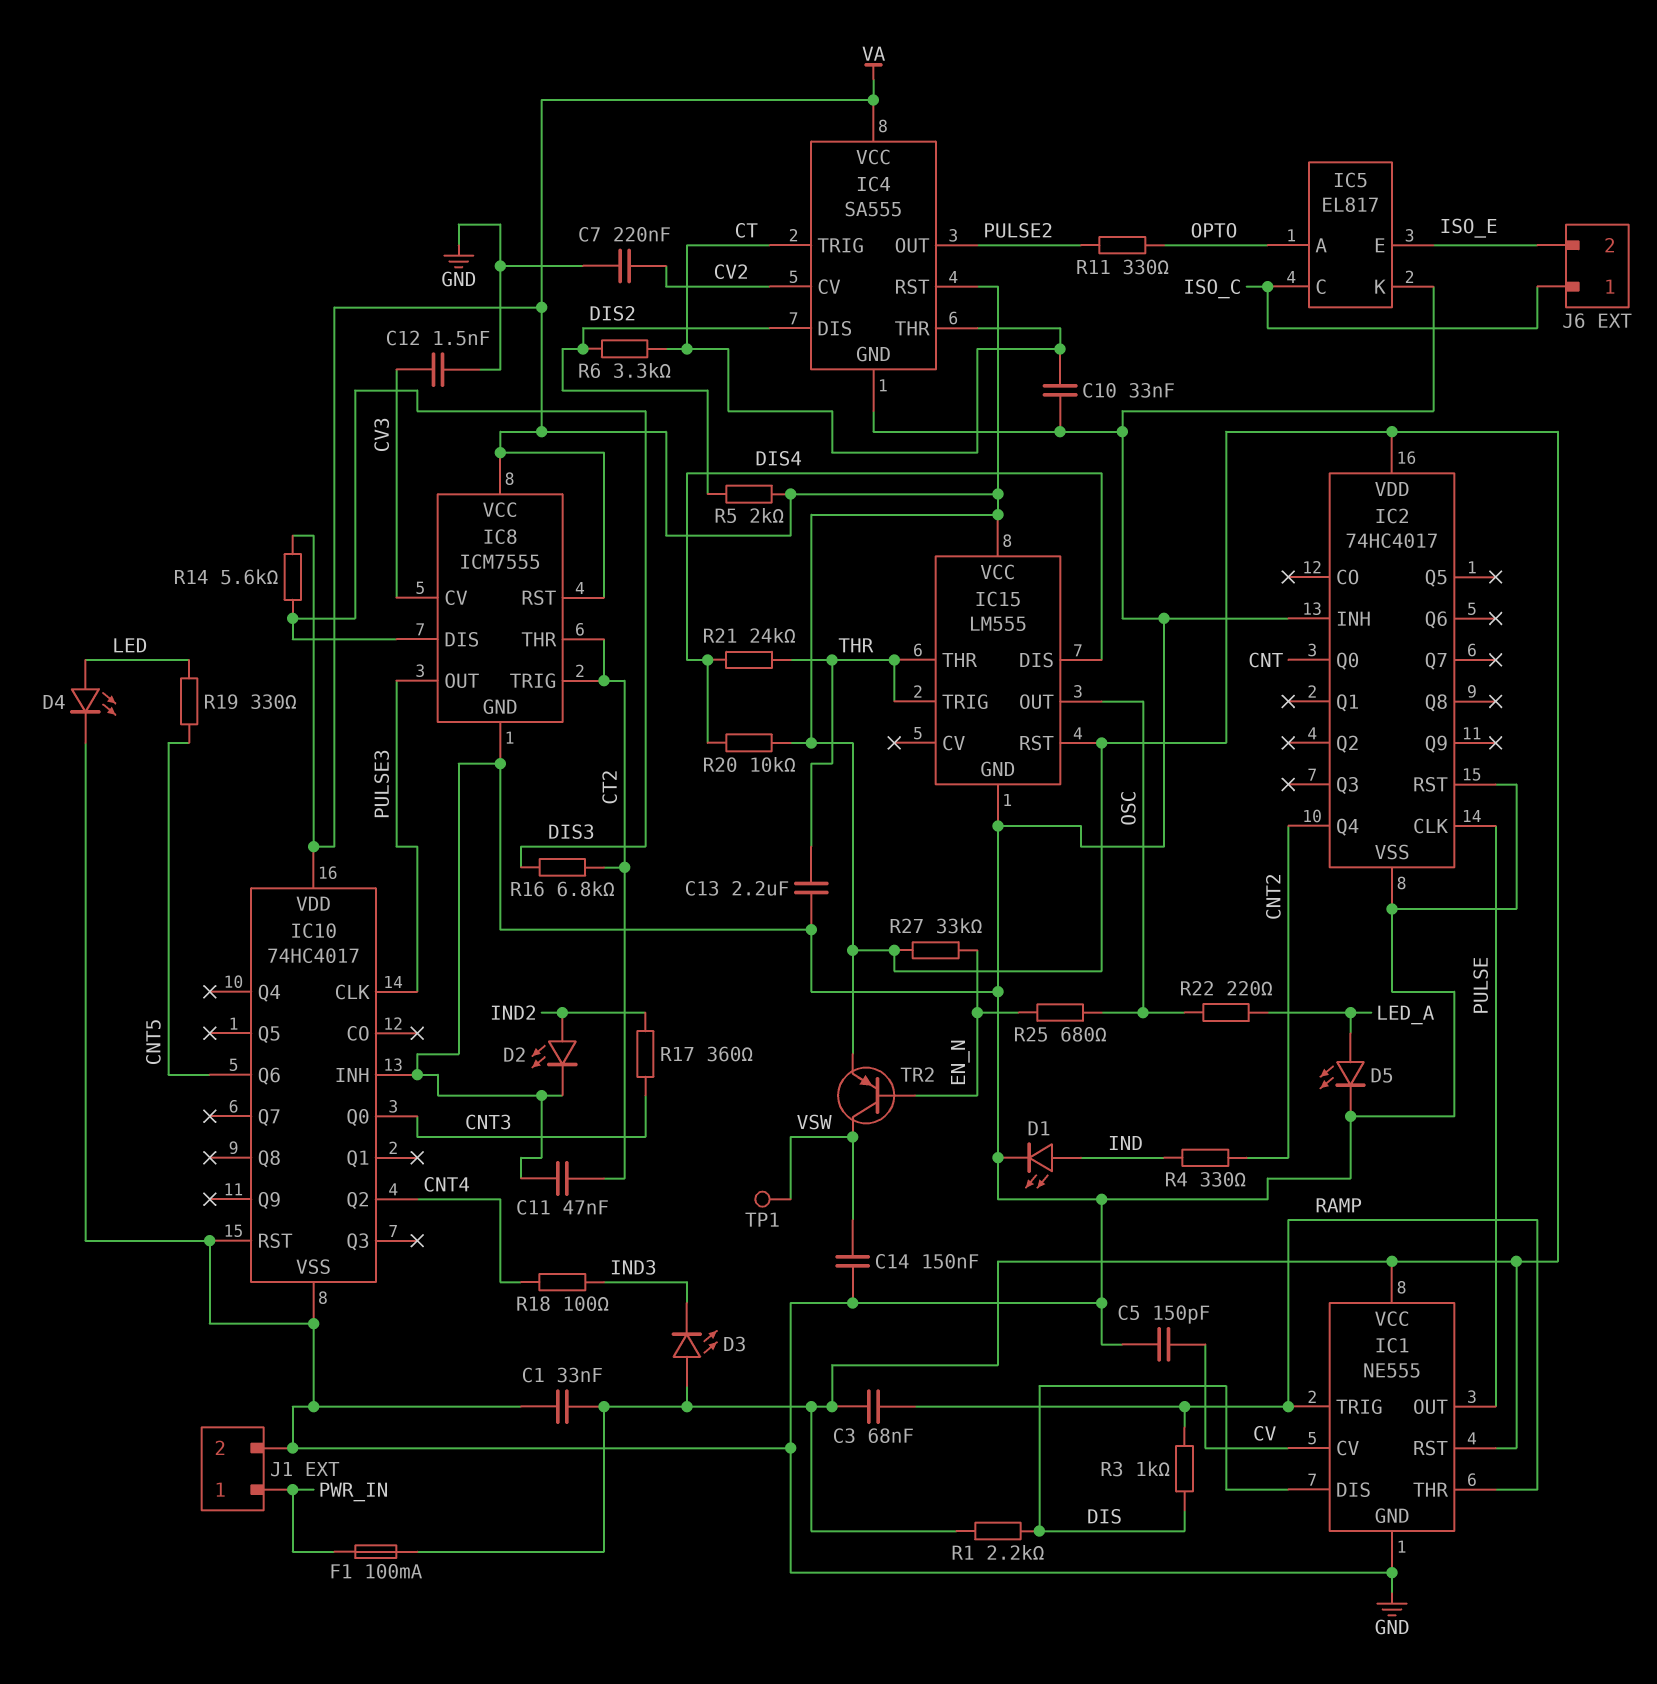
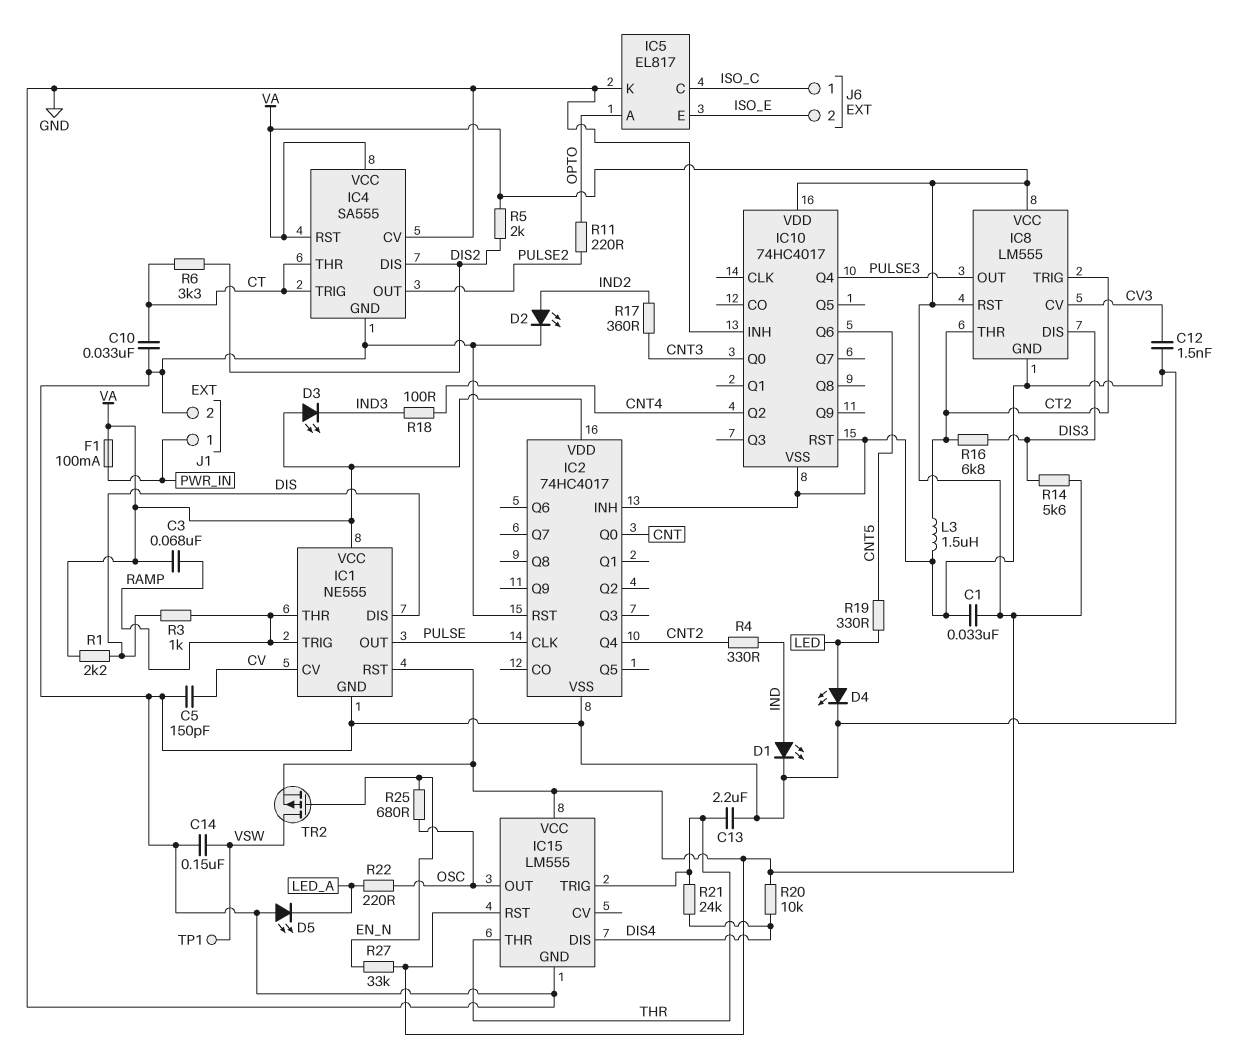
C7: 220nF (CV2, GND) -> none
C11: 47nF (CT2, GND) -> none
D5: LED (A LED_A, K GND) -> LED (A GND, K LED_A)
IC4 pin CV: CV2 -> GND
IC8: ICM7555 -> LM555
IC10 pin CLK: PULSE3 -> none
IC10 pin Q4: none -> PULSE3
L3: none -> 1.5uH (CT2, GND)
R11: 330 (OPTO, PULSE2) -> 220 (OPTO, PULSE2)
TR2: PNP (B EN_N, C VSW, E VA) -> PMOS (G EN_N, D VSW, S VA)

